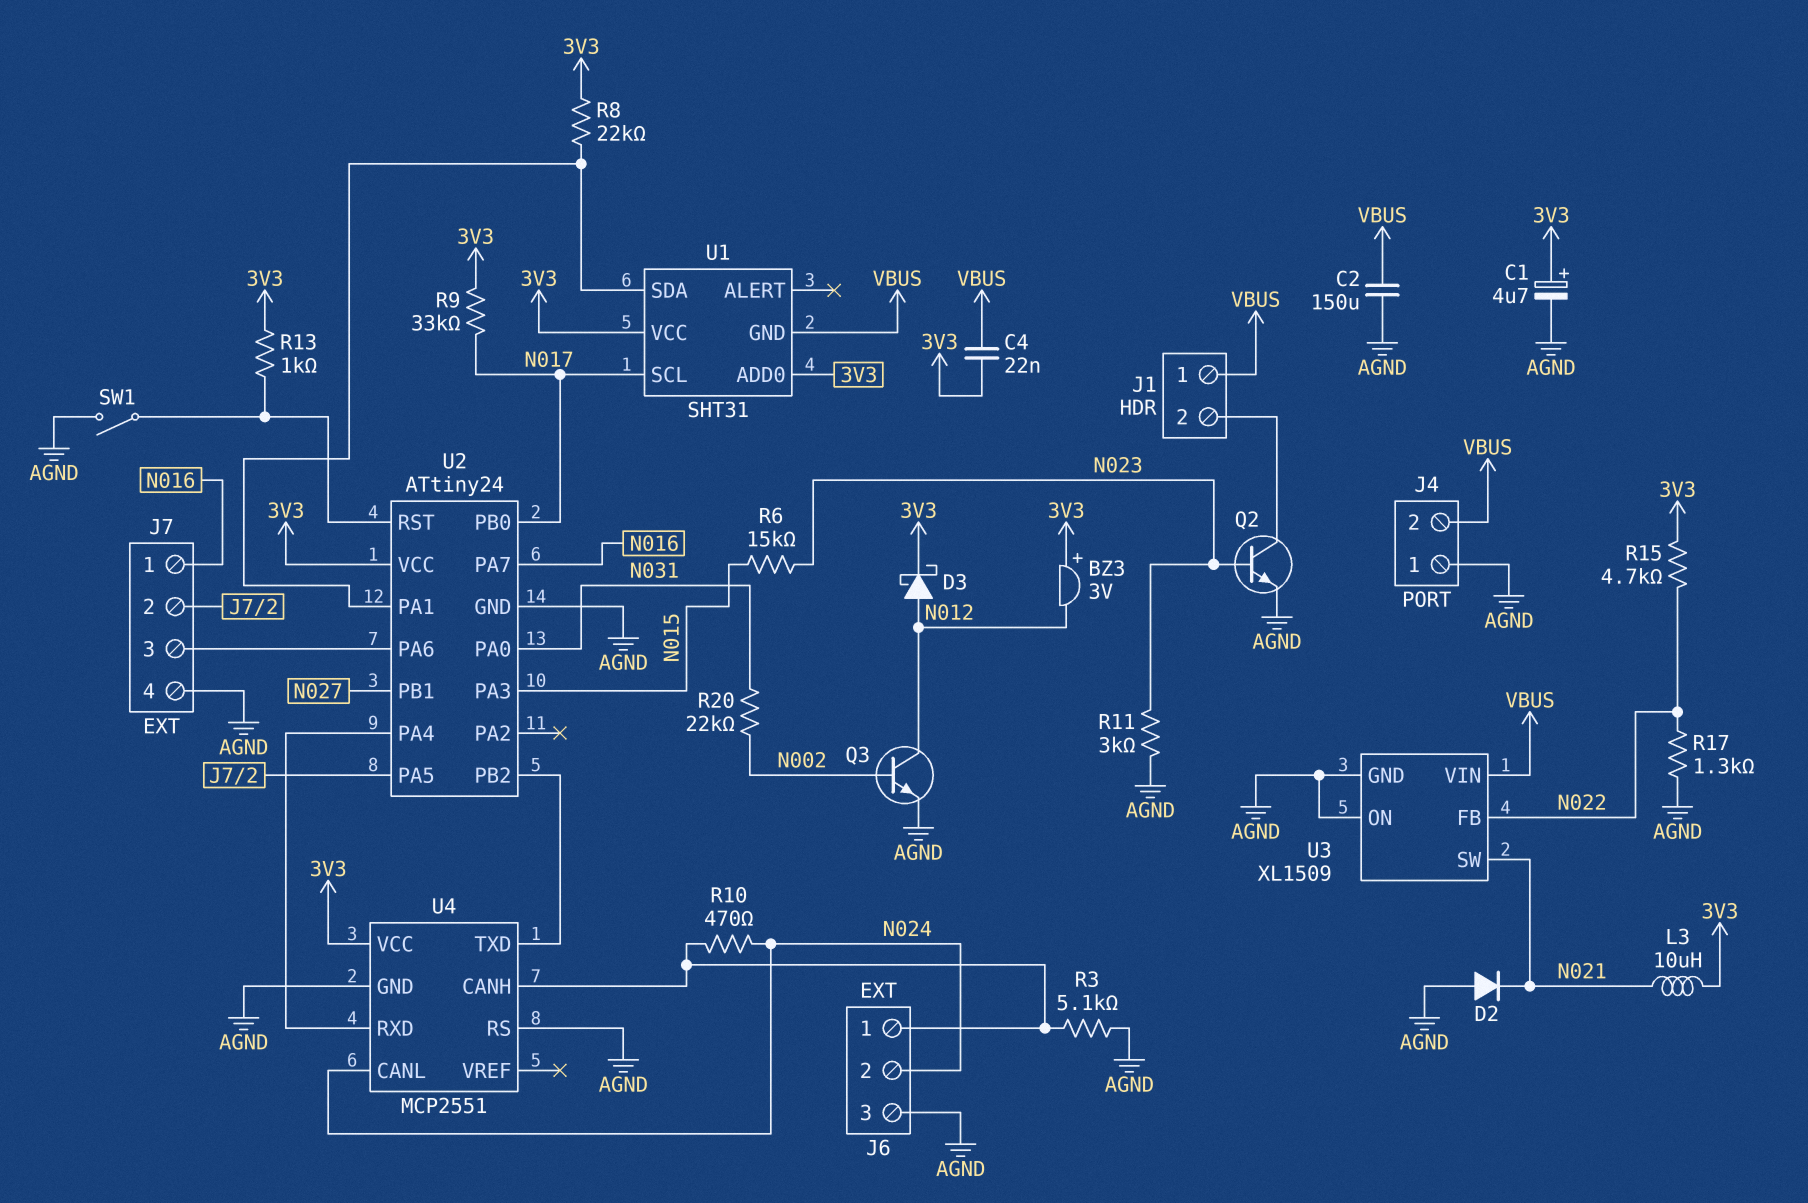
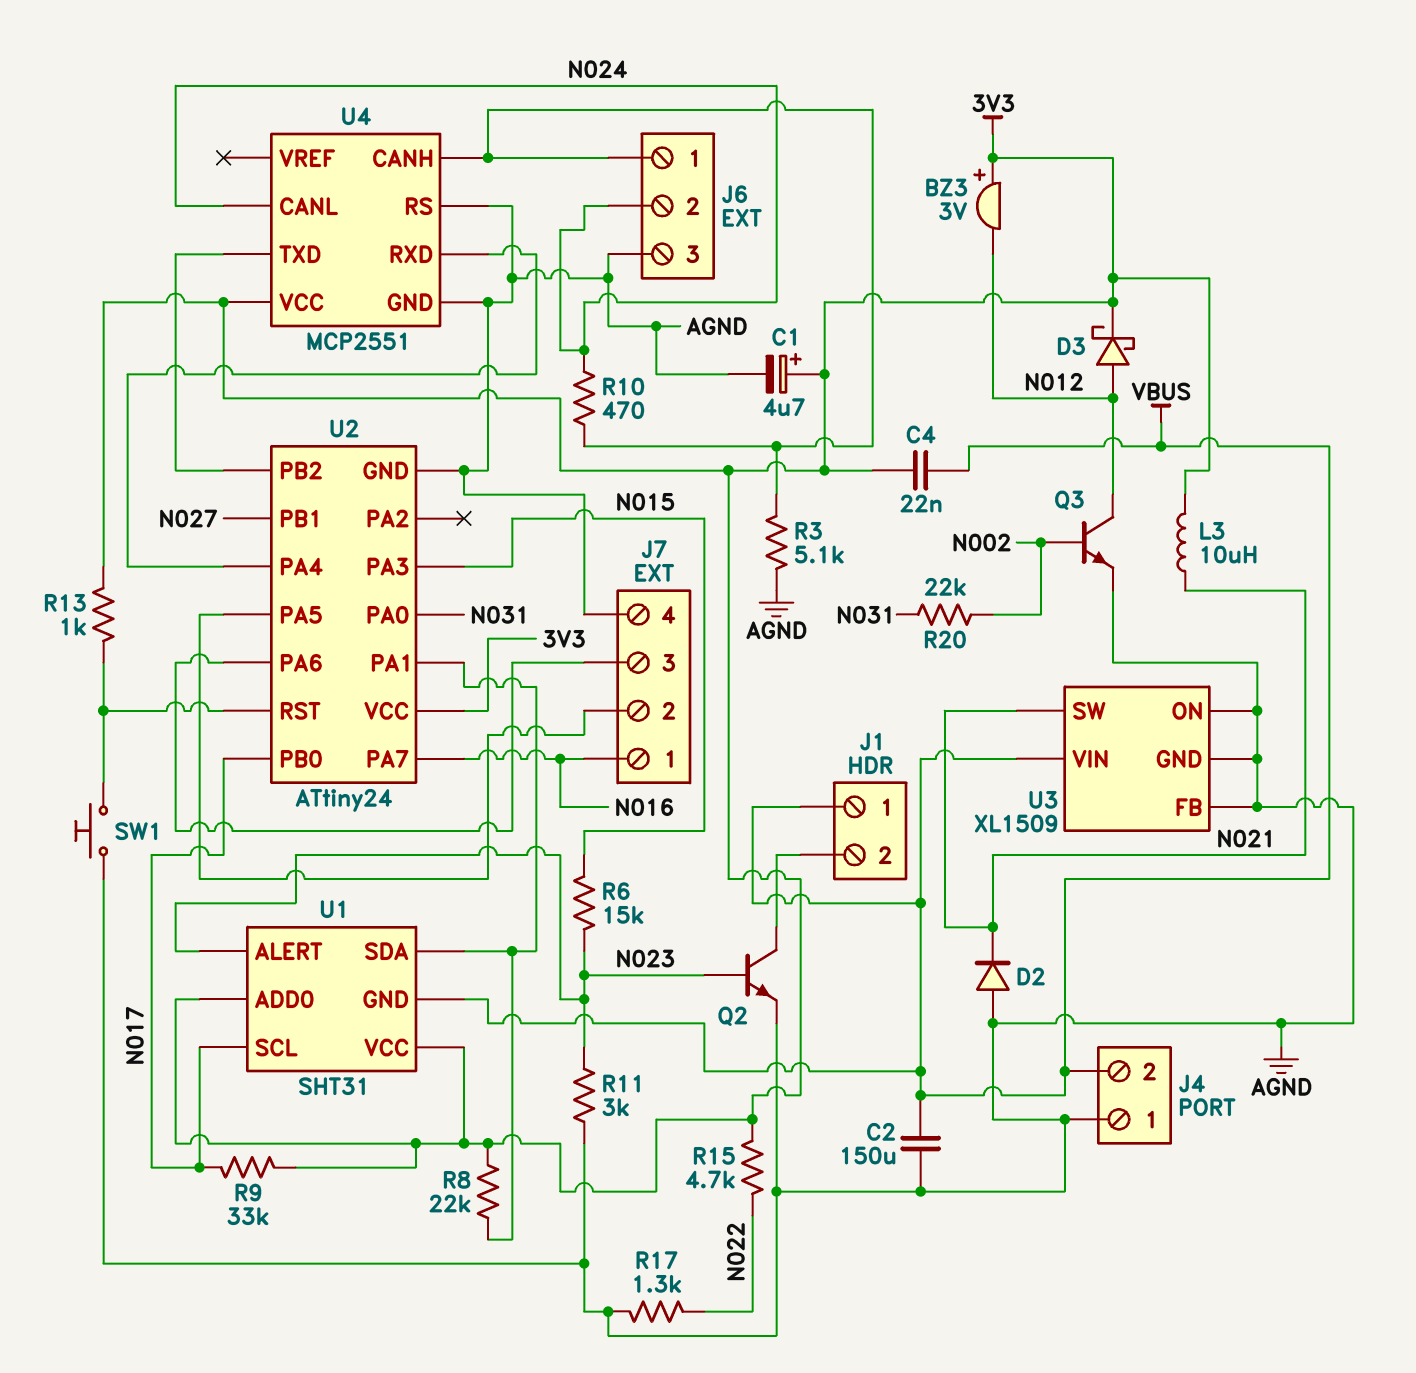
SW1: switch (AGND, U2/RST) -> button (AGND, U2/RST)
U1 pin ALERT: none -> N023
U3 pin FB: N022 -> AGND

